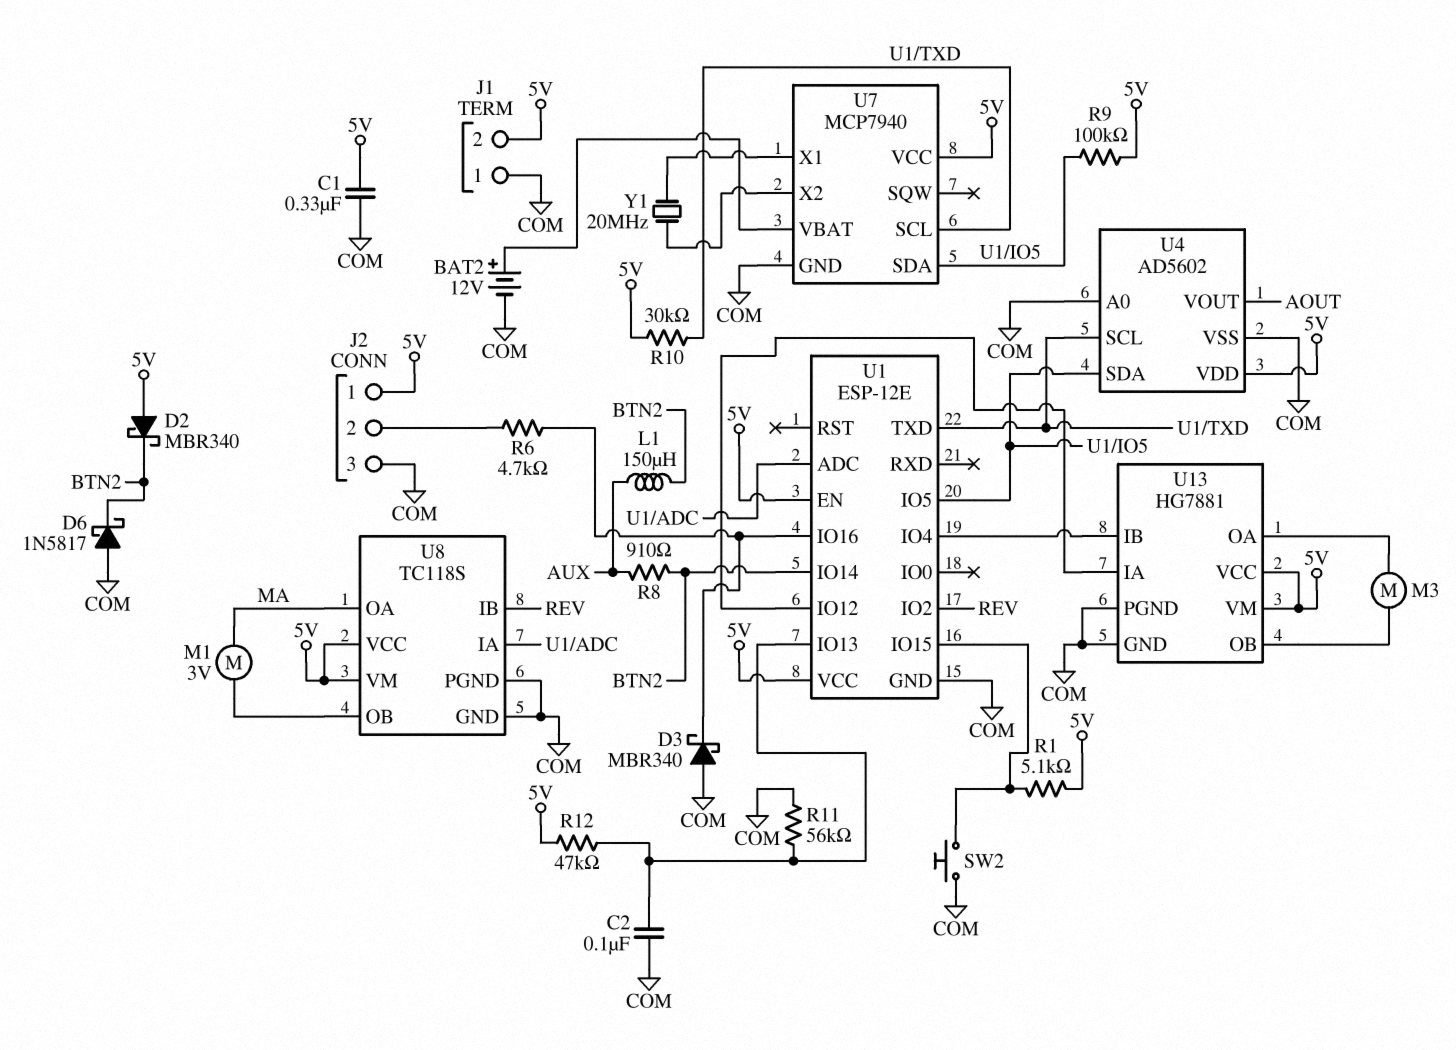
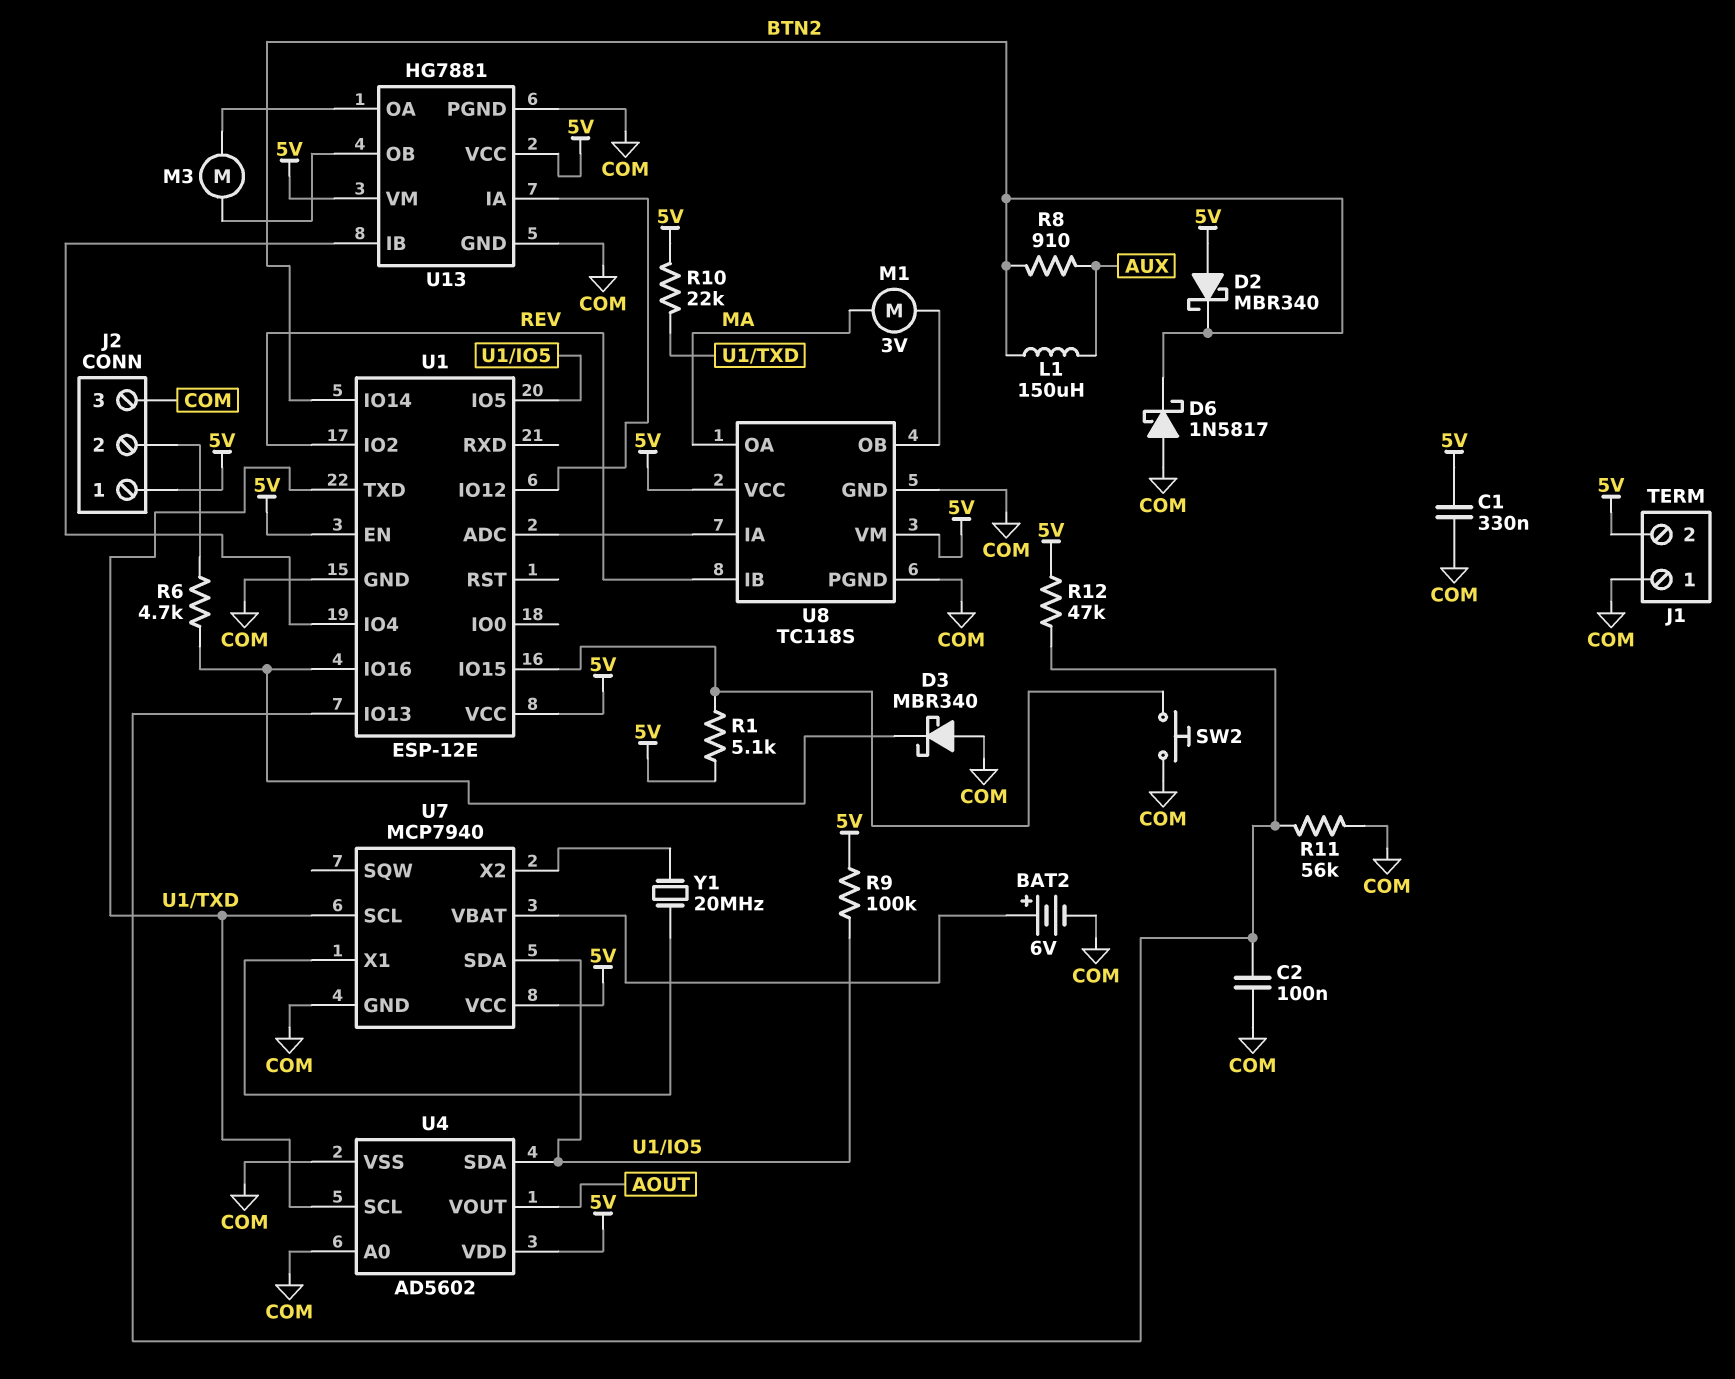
BAT2: 12V (plus U7/VBAT, minus COM) -> 6V (plus U7/VBAT, minus COM)
R10: 30k (5V, U1/TXD) -> 22k (5V, U1/TXD)

